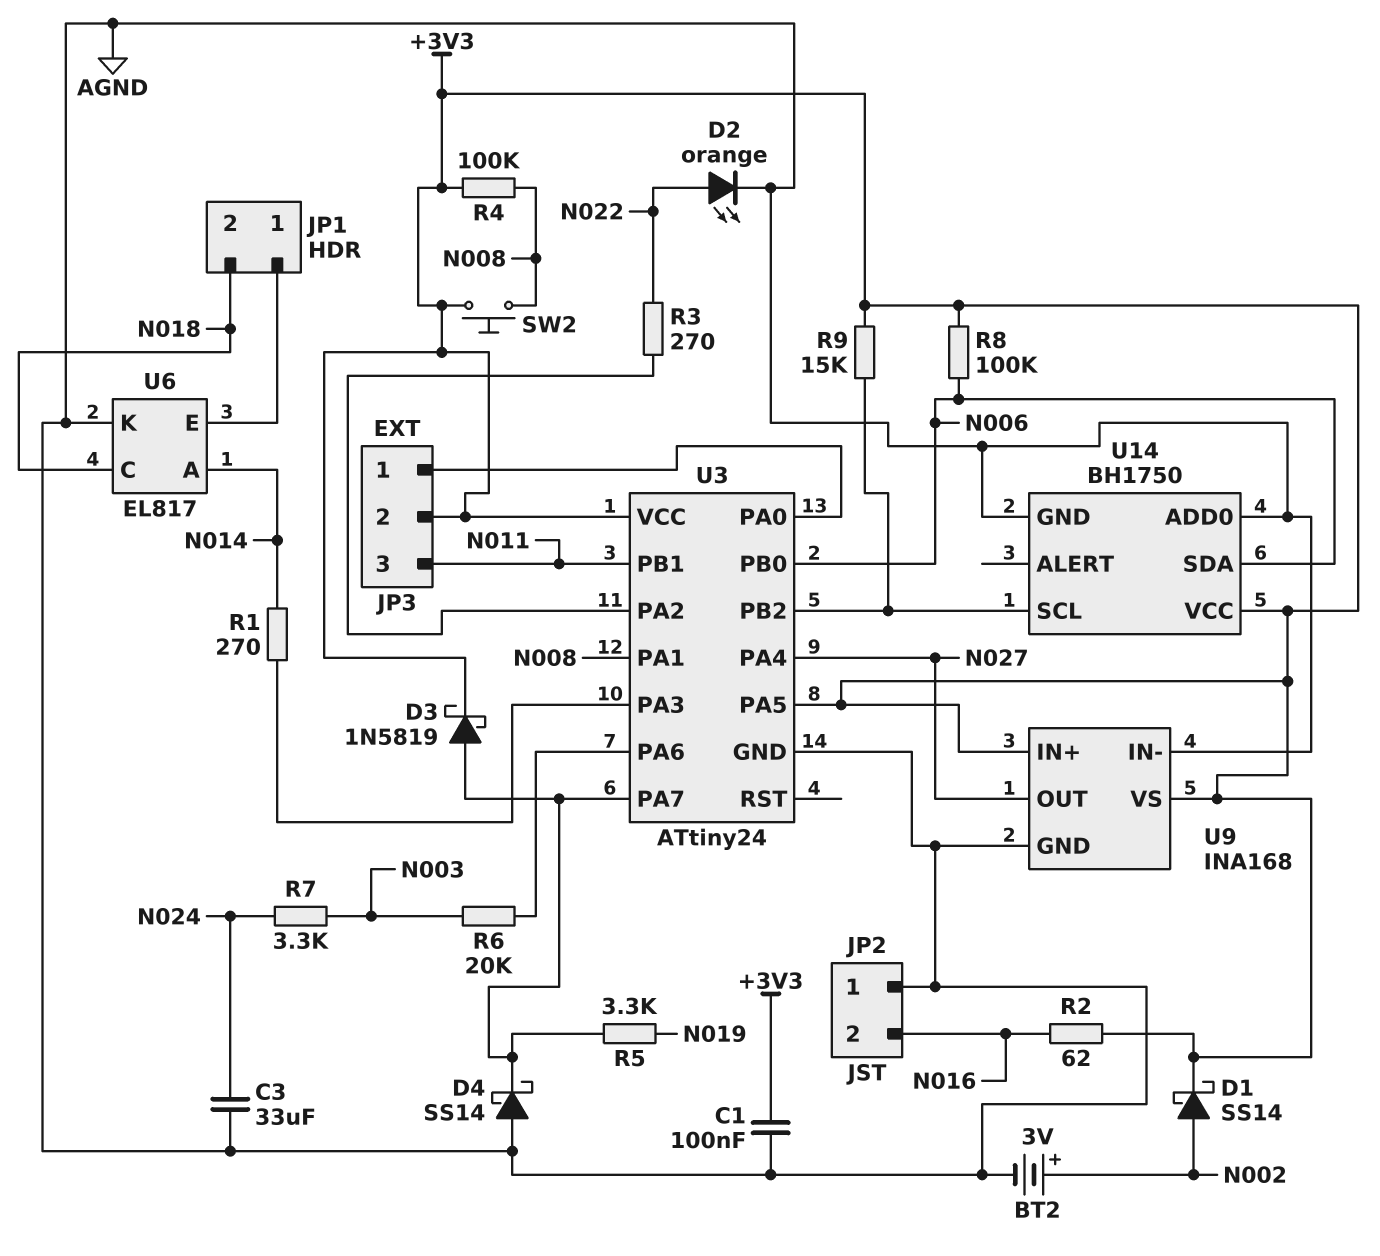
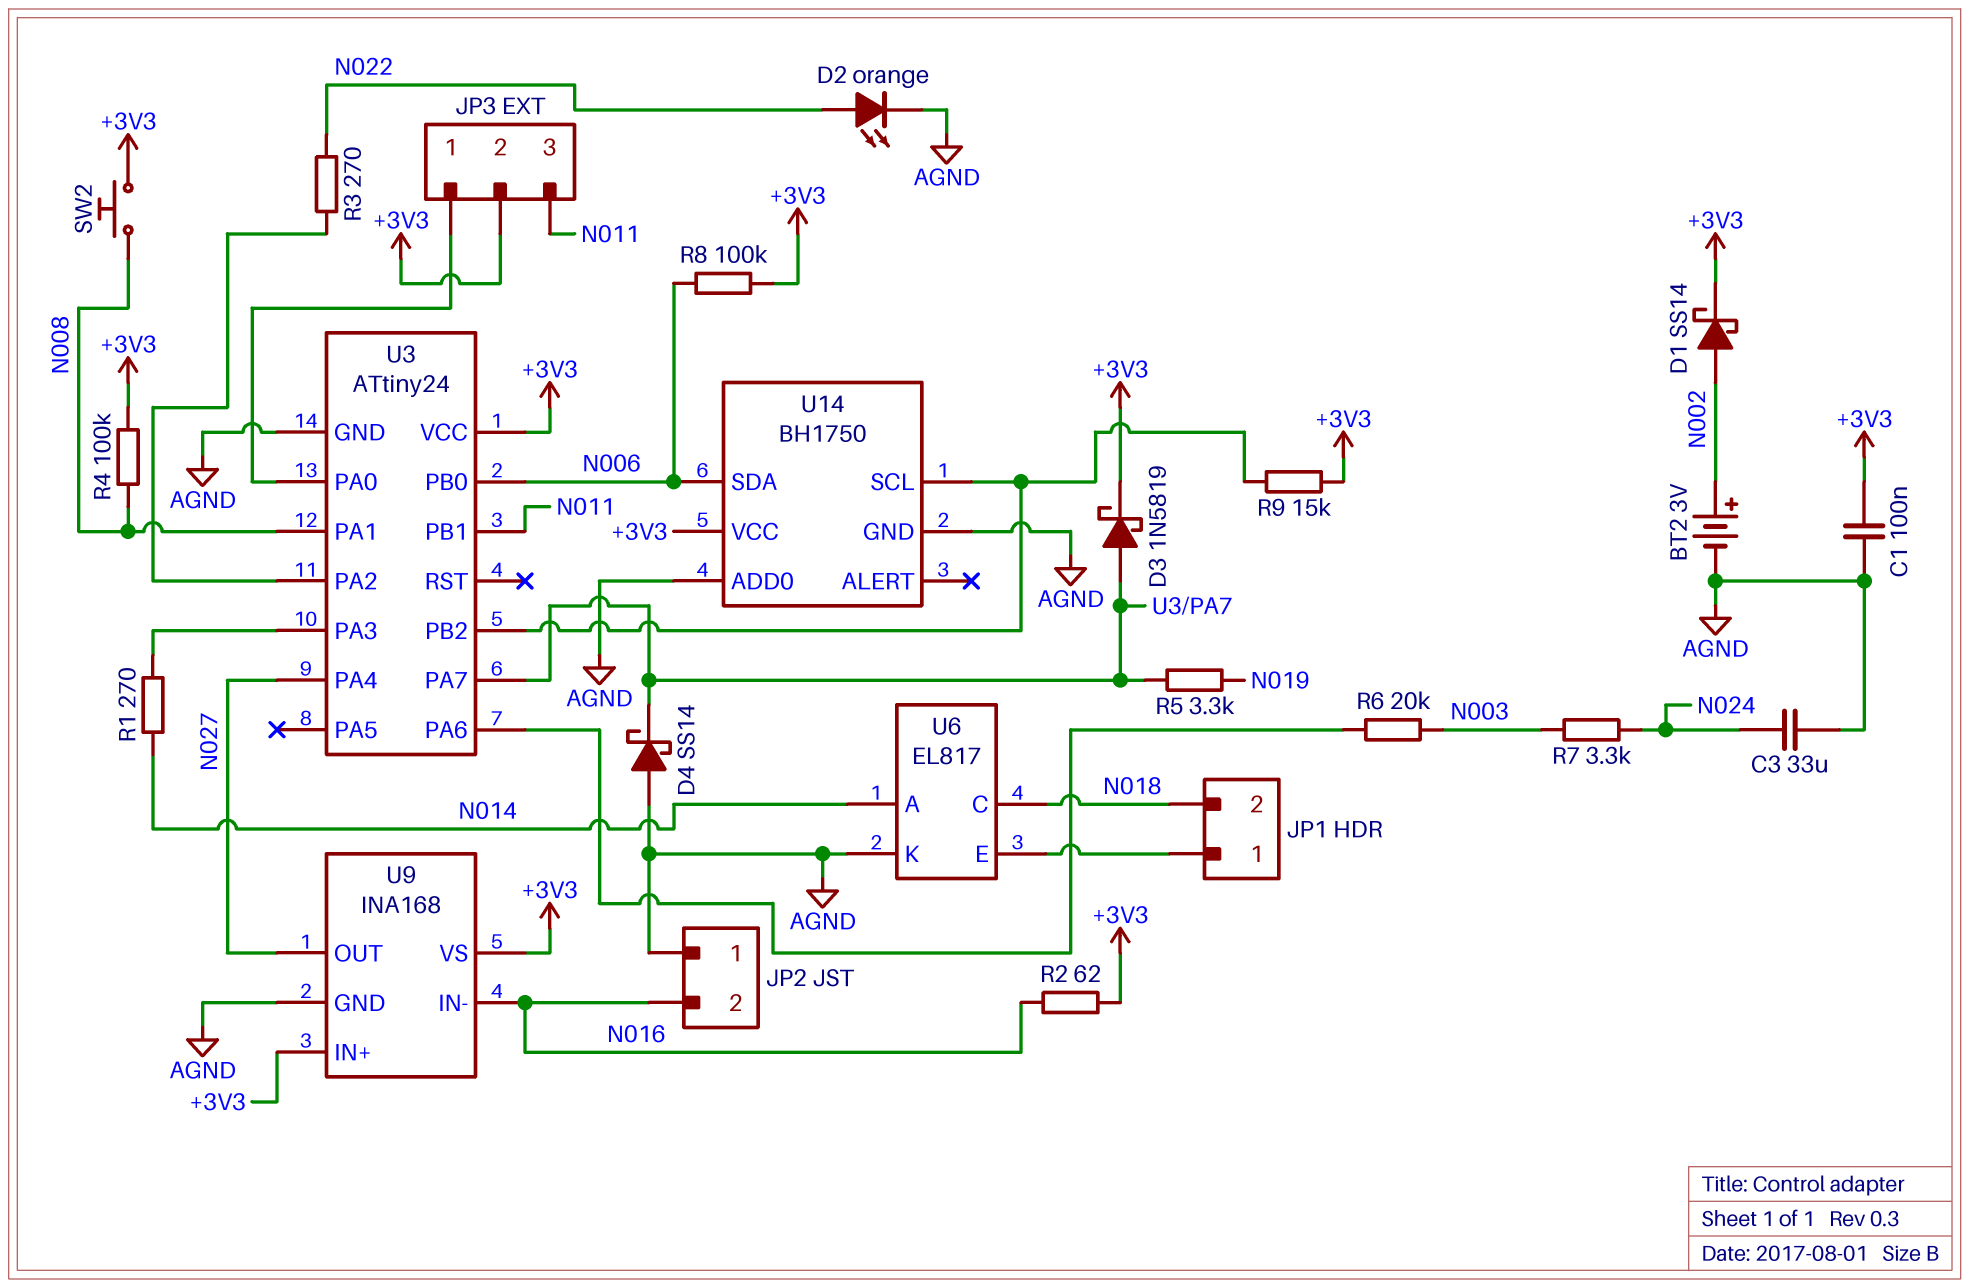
U3 pin PA5: +3V3 -> none
U9 pin IN-: AGND -> N016

